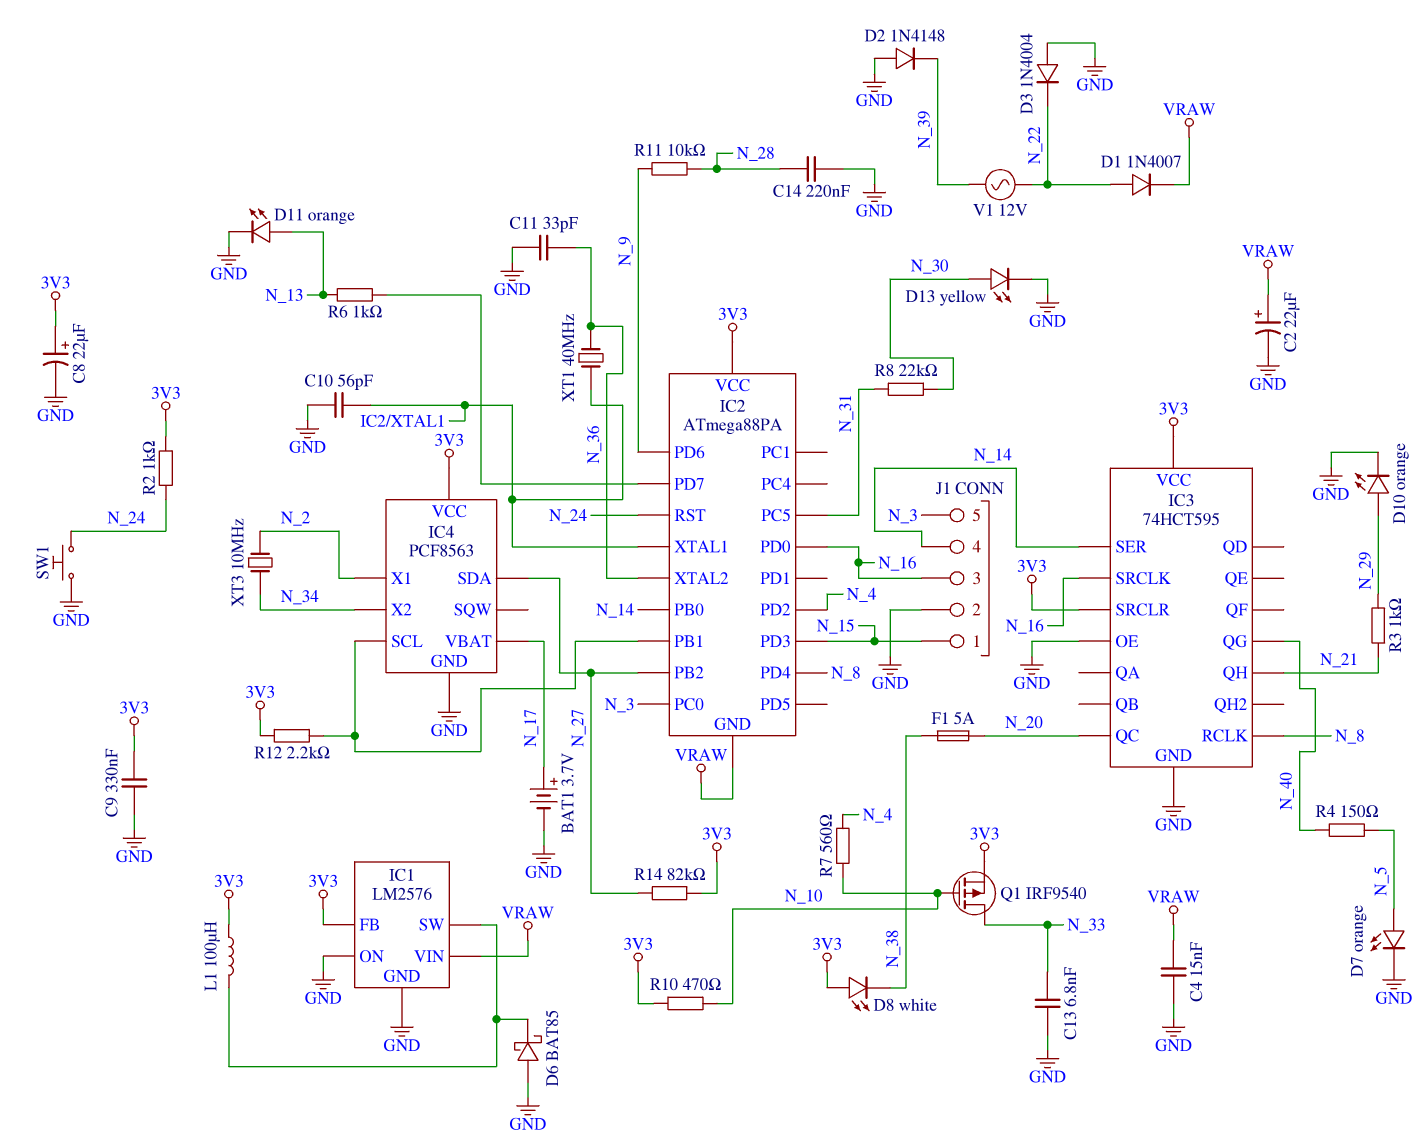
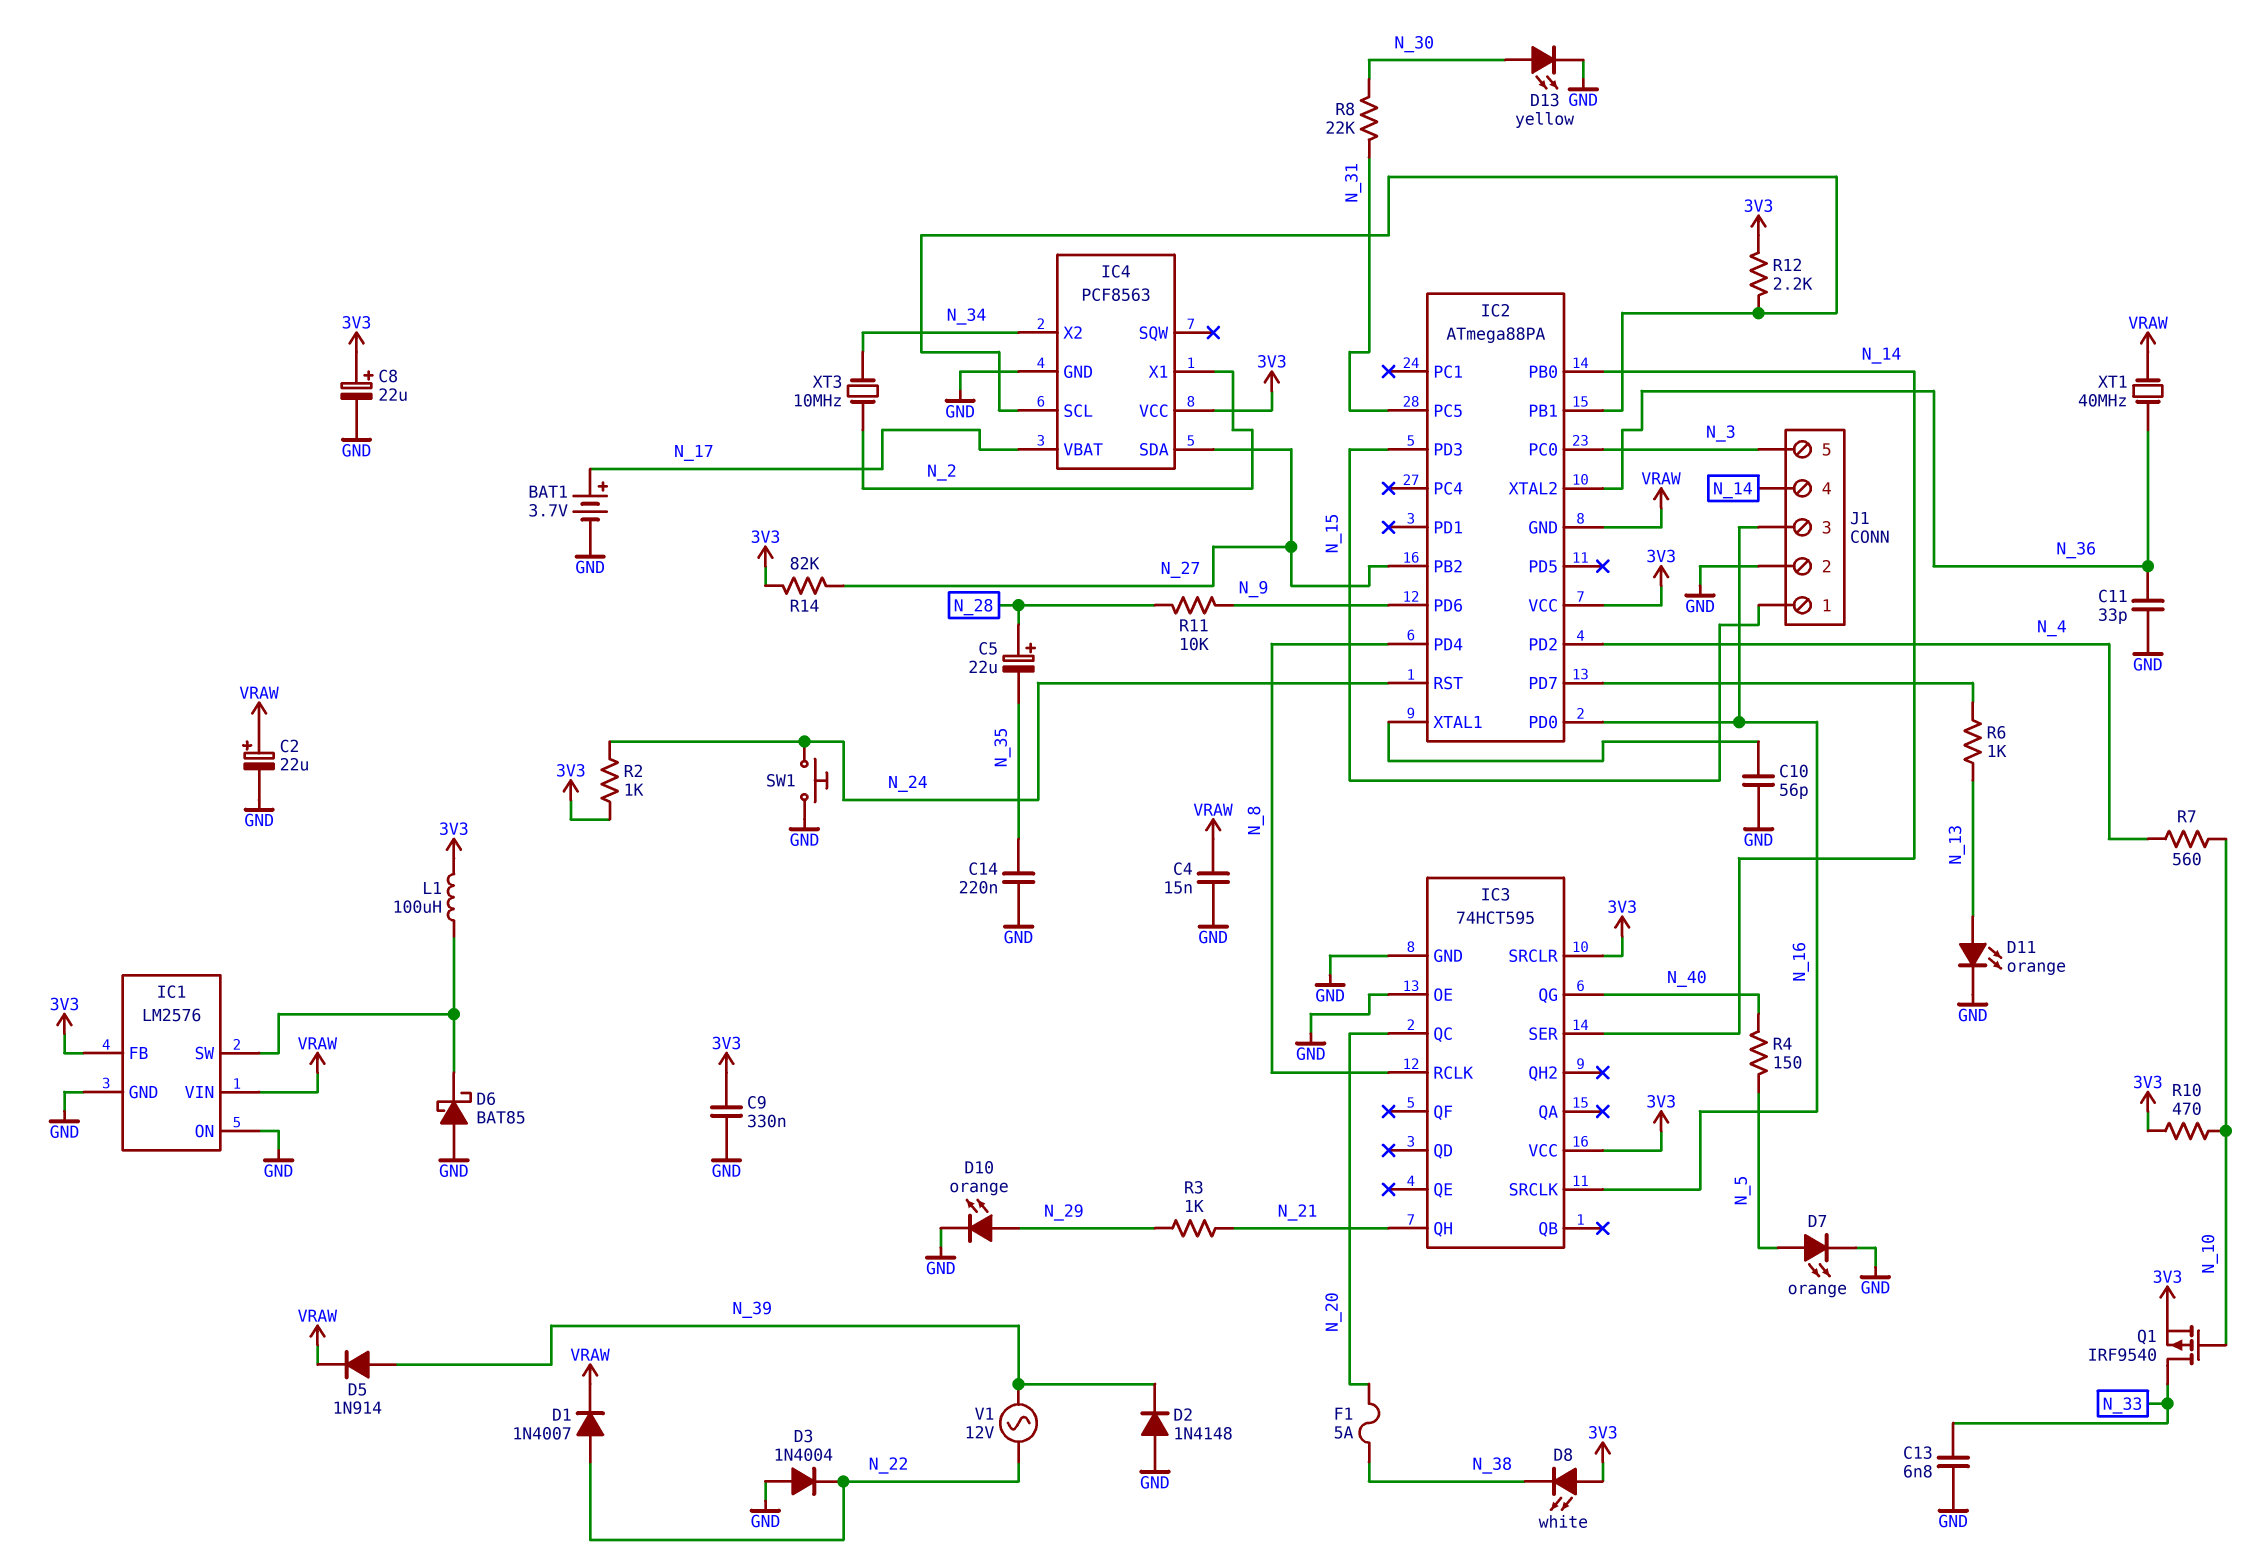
C5: none -> 22uF (plus N_28, minus N_35)
C14: 220nF (GND, N_28) -> 220nF (GND, N_35)
D5: none -> diode 1N914 (A N_39, K VRAW)
XT1: 40MHz (IC2/XTAL1, N_36) -> 40MHz (N_36, VRAW)

